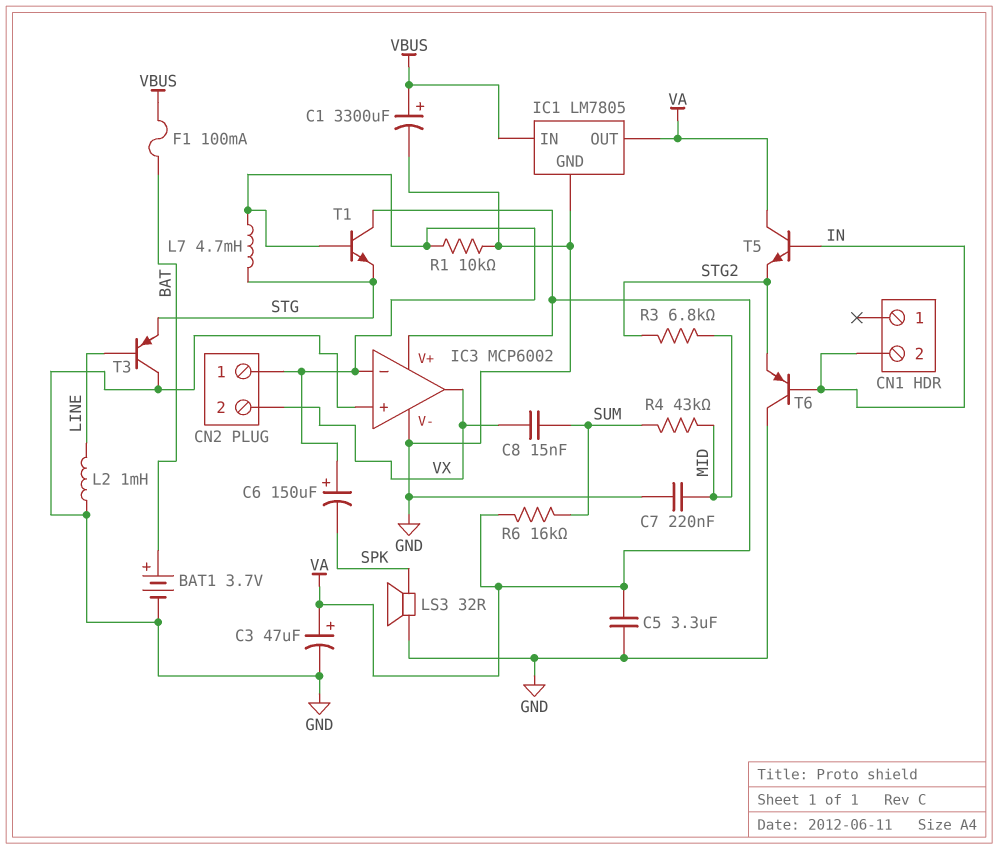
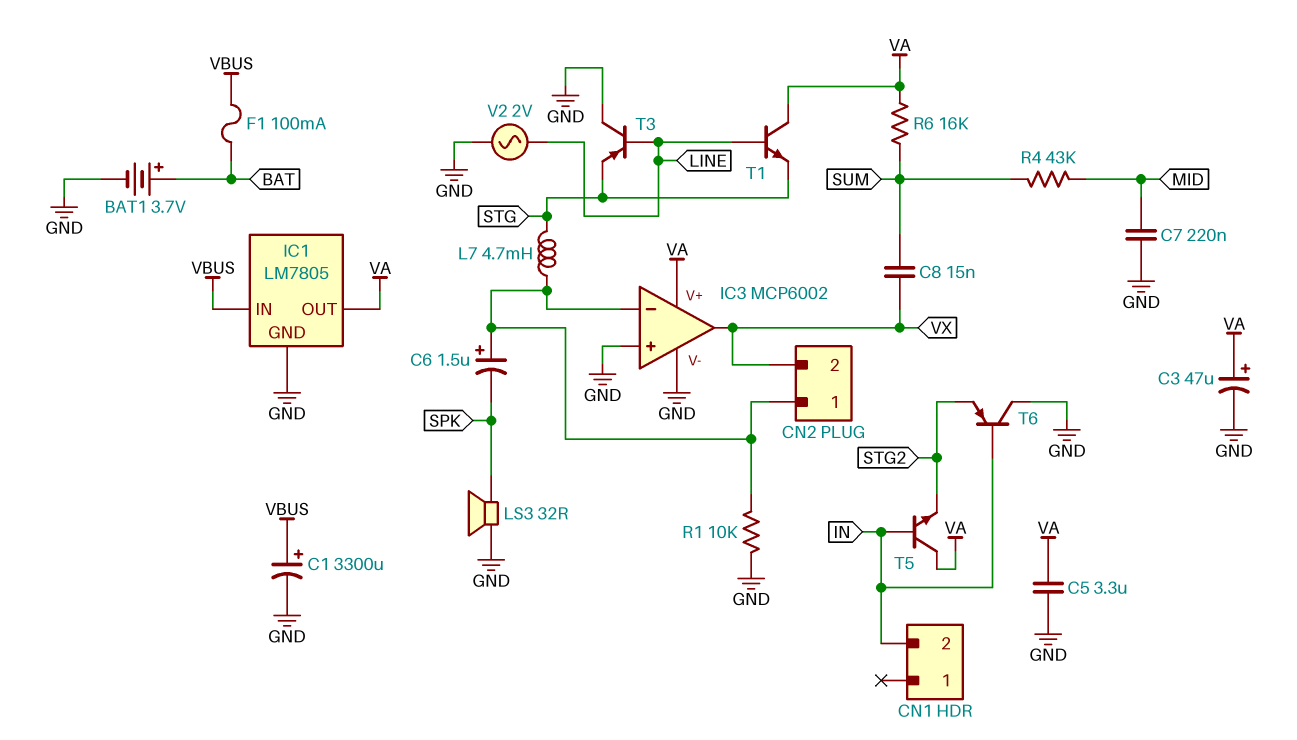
C6: 150uF (plus CN2/1, minus SPK) -> 1.5uF (plus CN2/1, minus SPK)
L2: 1mH (GND, LINE) -> none
R3: 6.8k (MID, STG2) -> none
T1: NPN (B CN2/1, C VA, E STG) -> NPN (B LINE, C VA, E STG)
V2: none -> AC 2V (GND, LINE)

